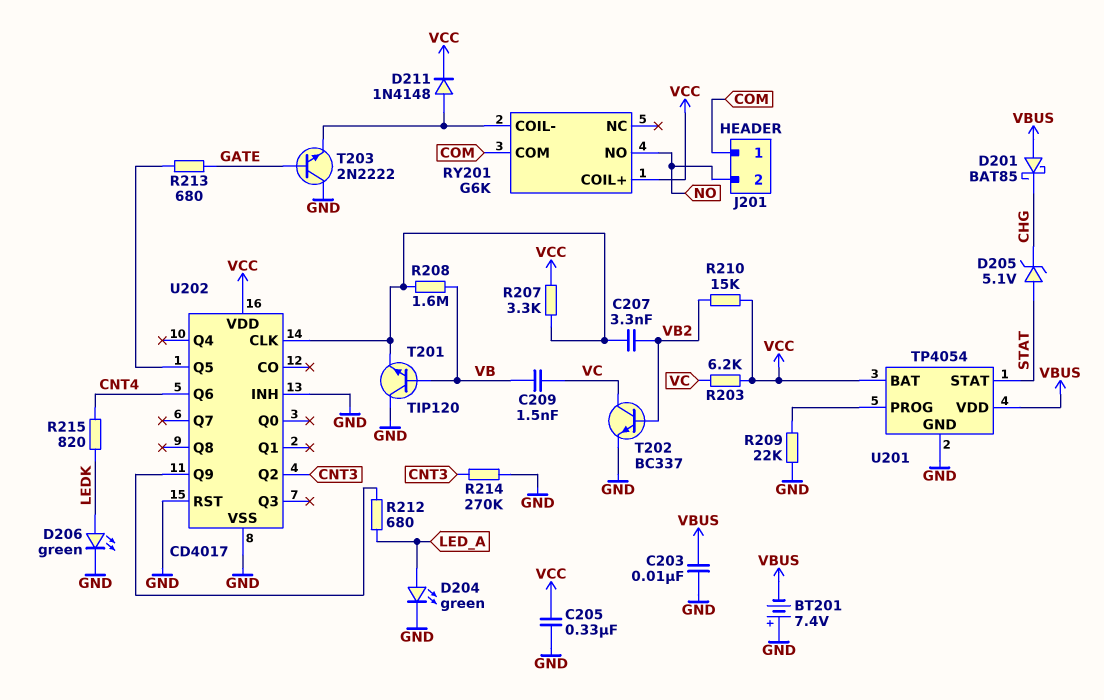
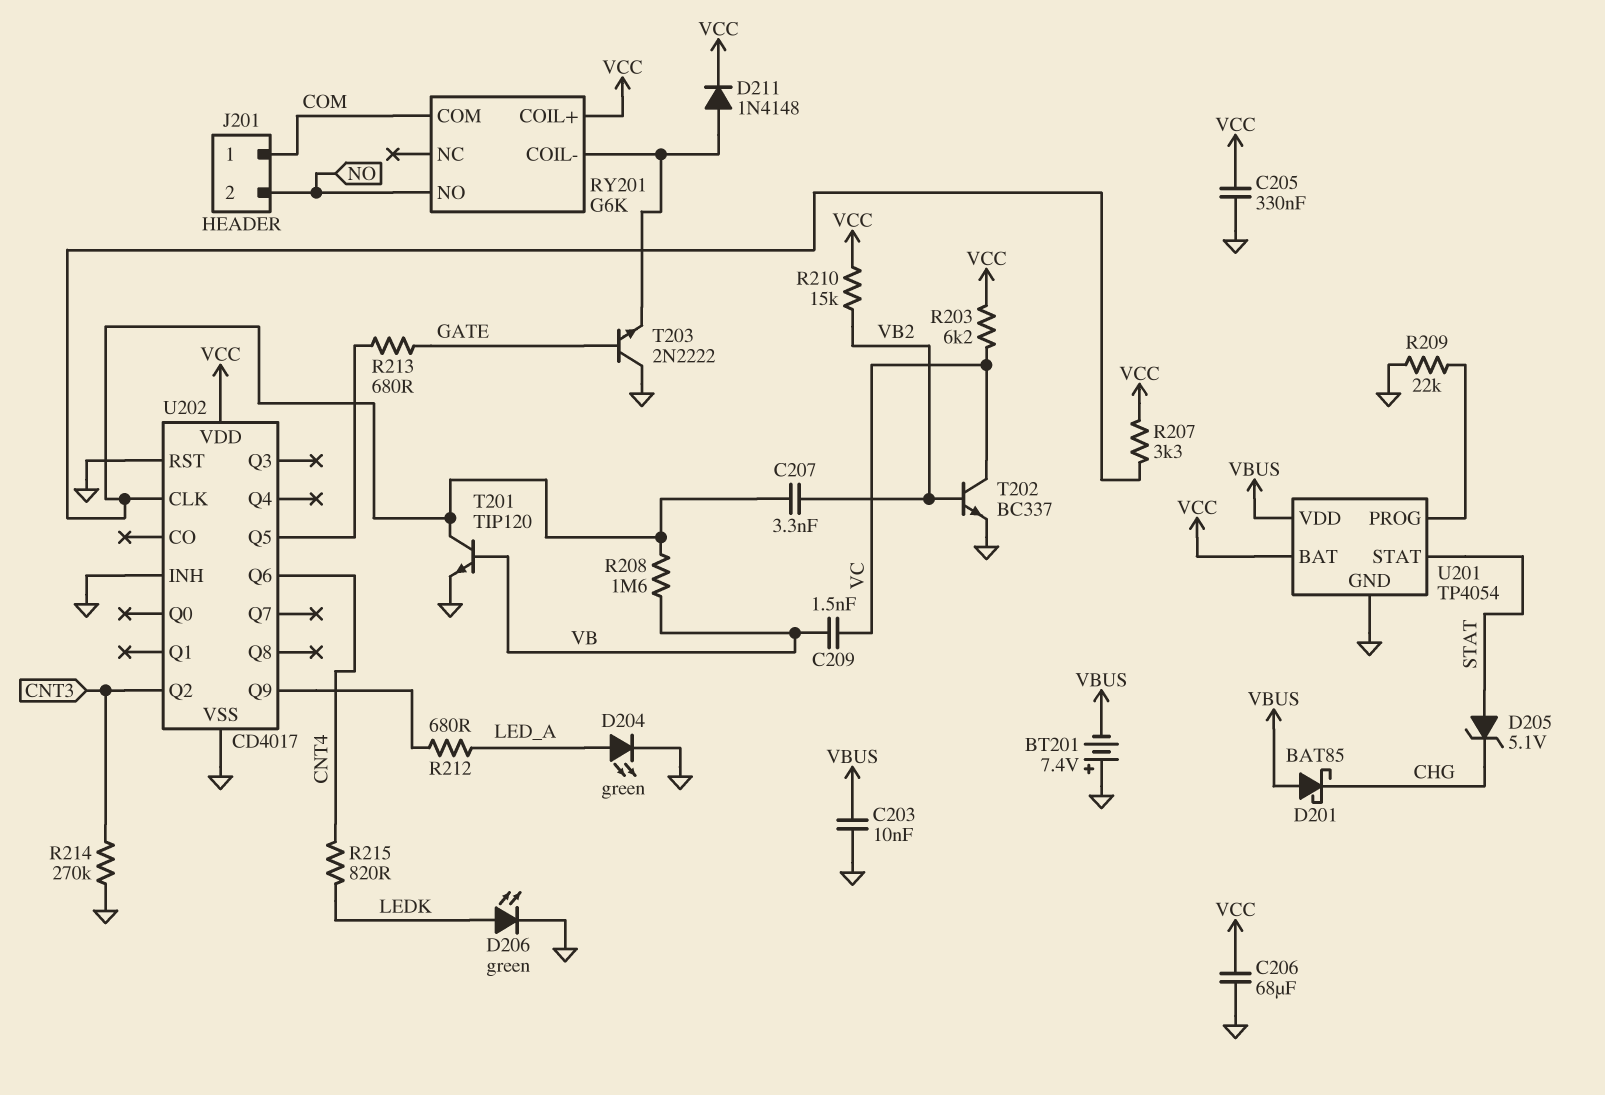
C206: none -> 68uF (GND, VCC)
T201: NPN TIP120 (B VB, C GND, E U202/CLK) -> NPN TIP120 (B VB, C U202/CLK, E GND)

